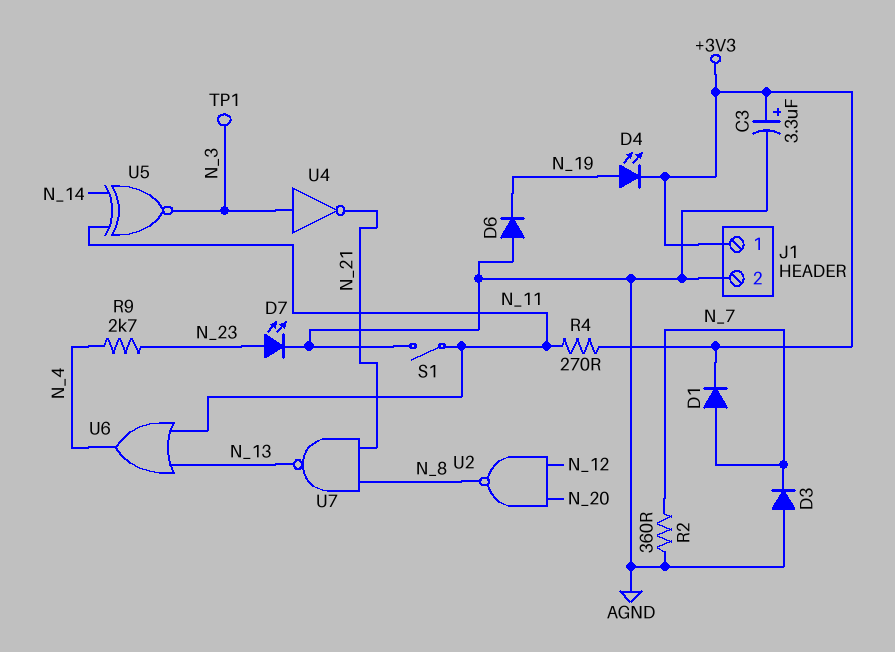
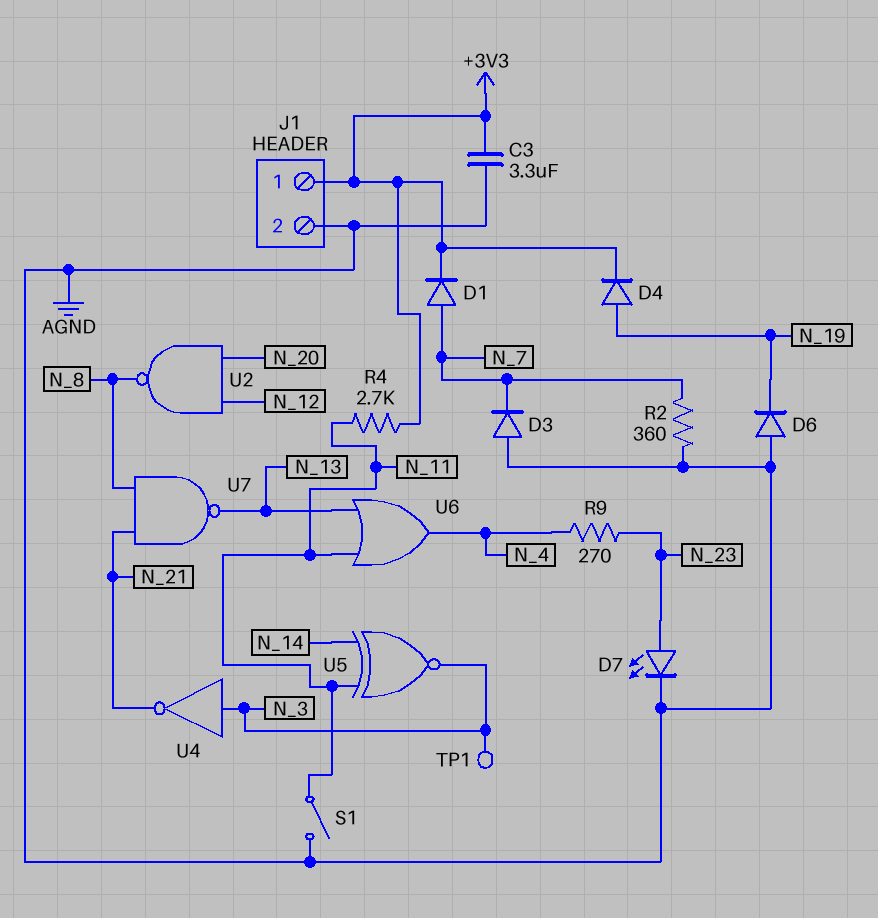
C3: 3.3uF (plus +3V3, minus AGND) -> 3.3uF (+3V3, AGND)
D4: LED (A N_19, K +3V3) -> diode (A N_19, K +3V3)
R4: 270 (+3V3, N_11) -> 2.7k (+3V3, N_11)
R9: 2.7k (N_4, N_23) -> 270 (N_4, N_23)

